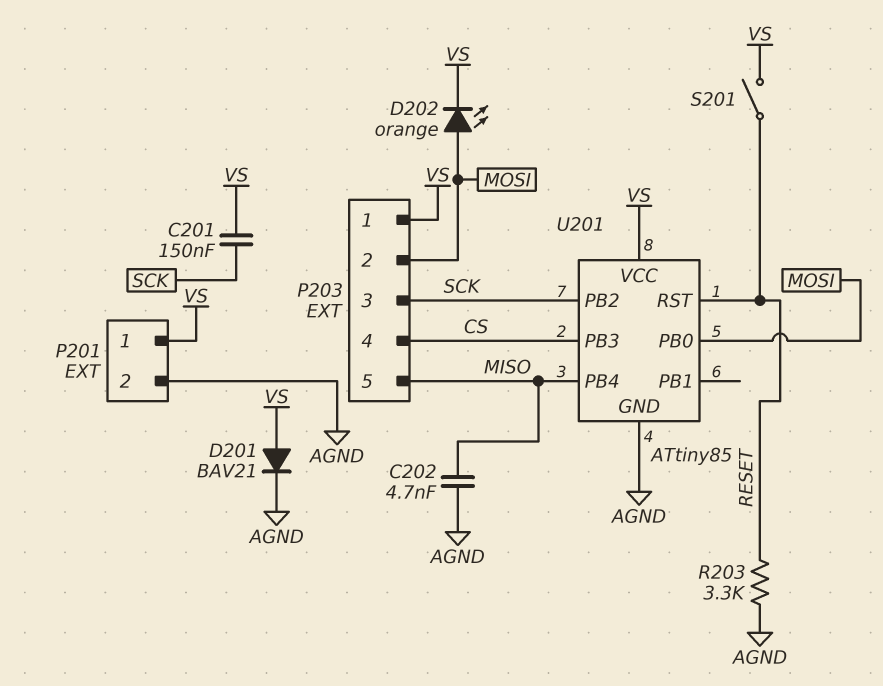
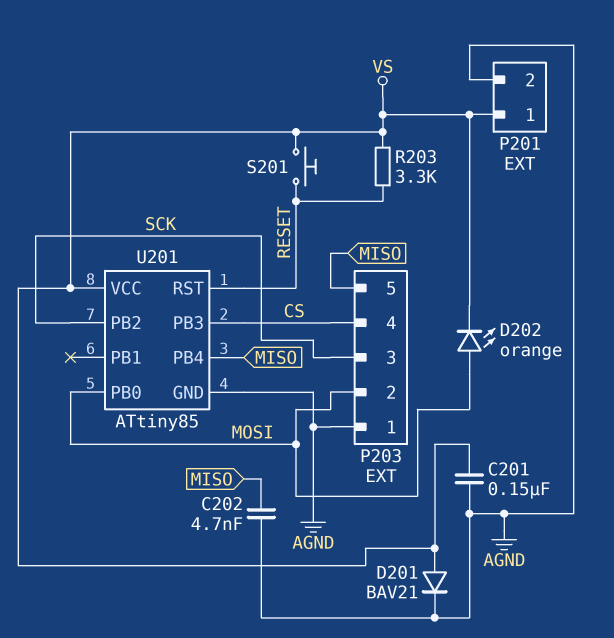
C201: 150nF (SCK, VS) -> 150nF (AGND, VS)
P203 pin 1: VS -> AGND
R203: 3.3k (AGND, RESET) -> 3.3k (RESET, VS)
S201: switch (RESET, VS) -> button (RESET, VS)

